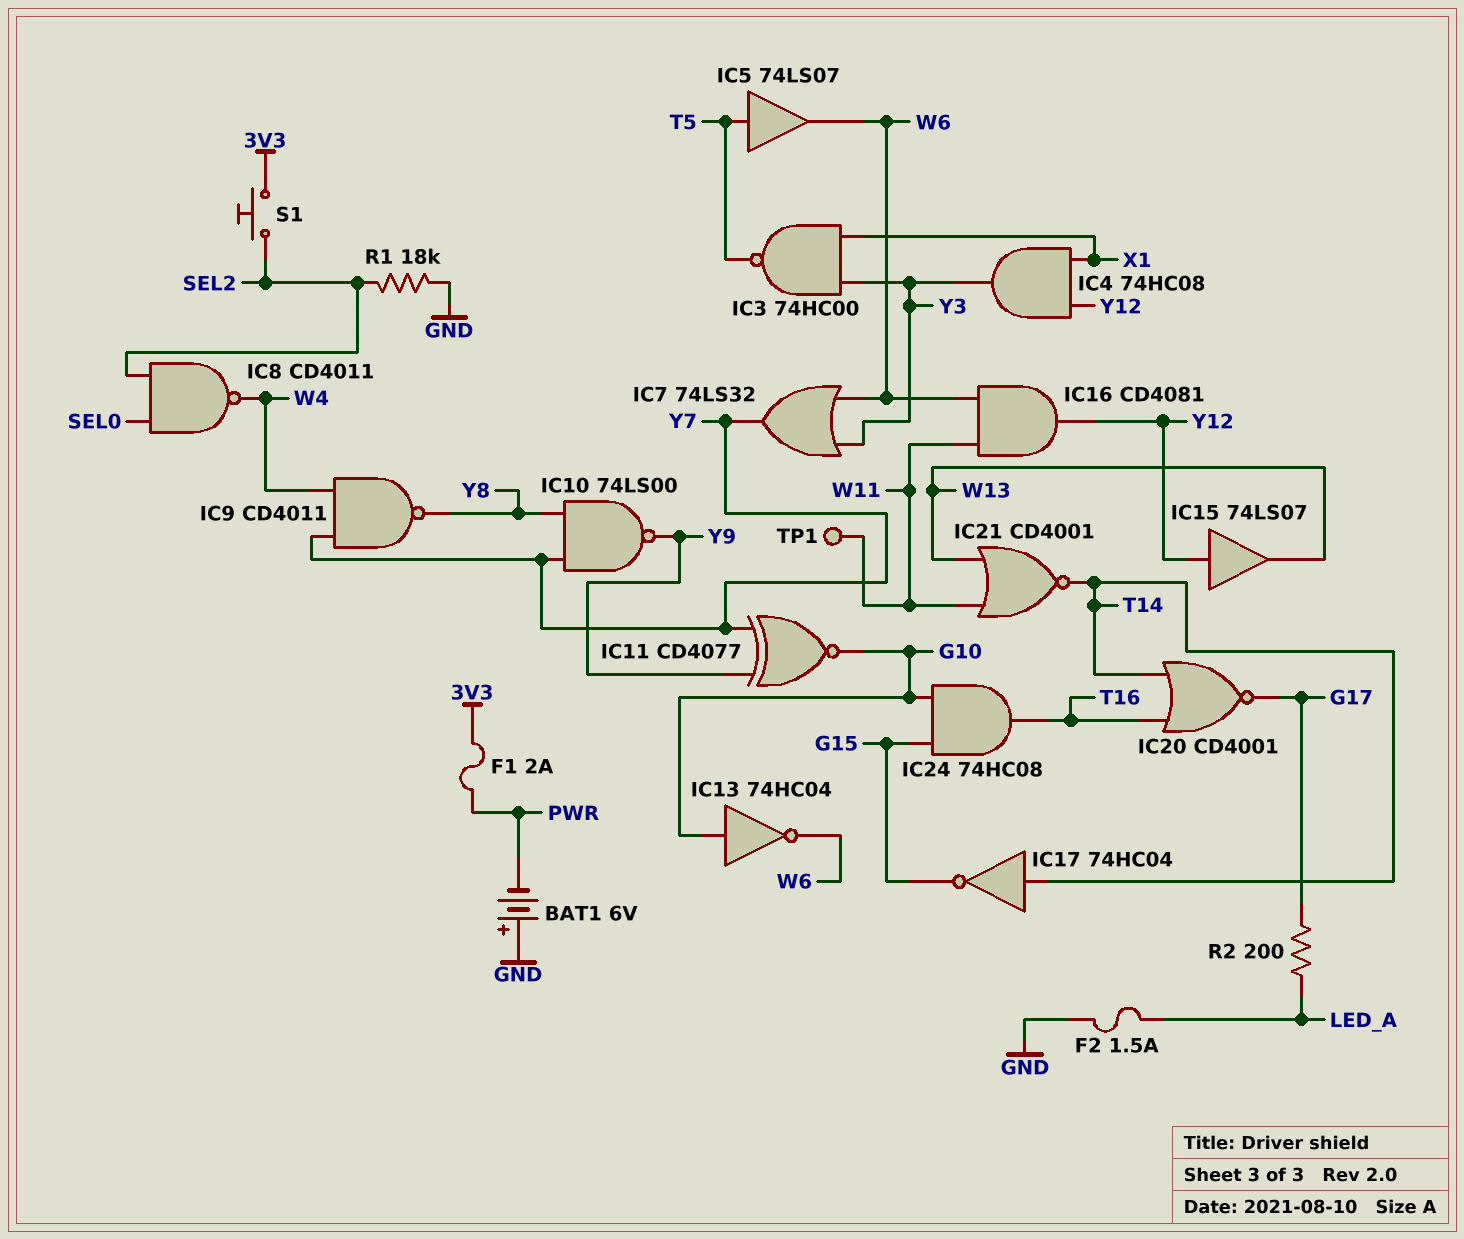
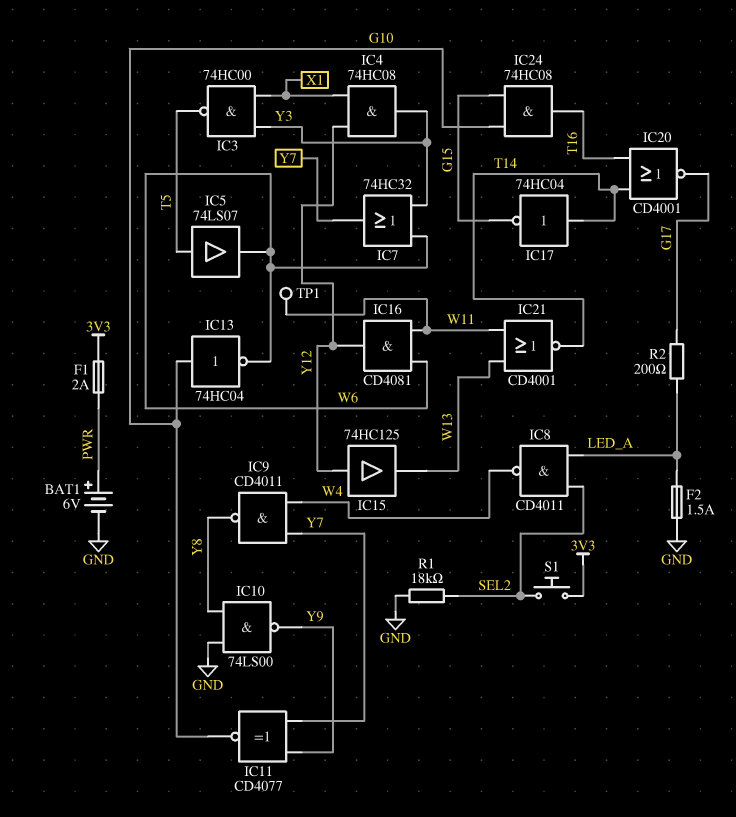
BAT1: 6V (plus GND, minus PWR) -> 6V (plus PWR, minus GND)
IC7: OR 74LS32 (in W6, in Y3, out Y7) -> OR 74HC32 (in W6, in Y3, out Y7)
IC8: NAND CD4011 (in SEL0, in SEL2, out W4) -> NAND CD4011 (in LED_A, in SEL2, out W4)
IC10: NAND 74LS00 (in Y7, in Y8, out Y9) -> NAND 74LS00 (in GND, in Y8, out Y9)
IC15: buffer 74LS07 (in Y12, out W13) -> buffer 74HC125 (in Y12, out W13)

